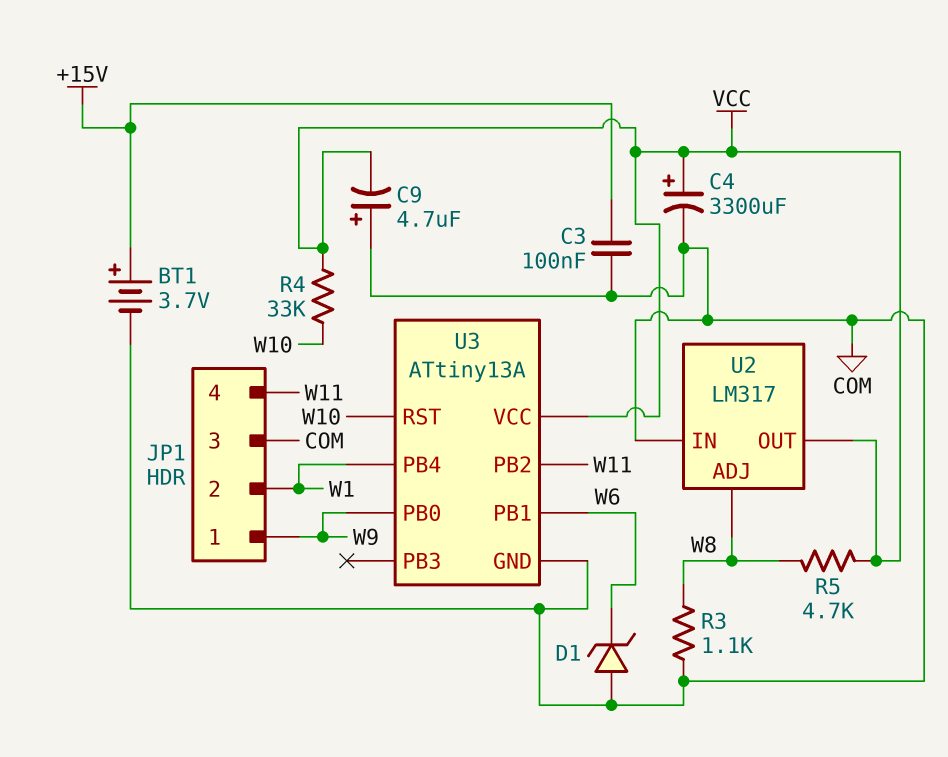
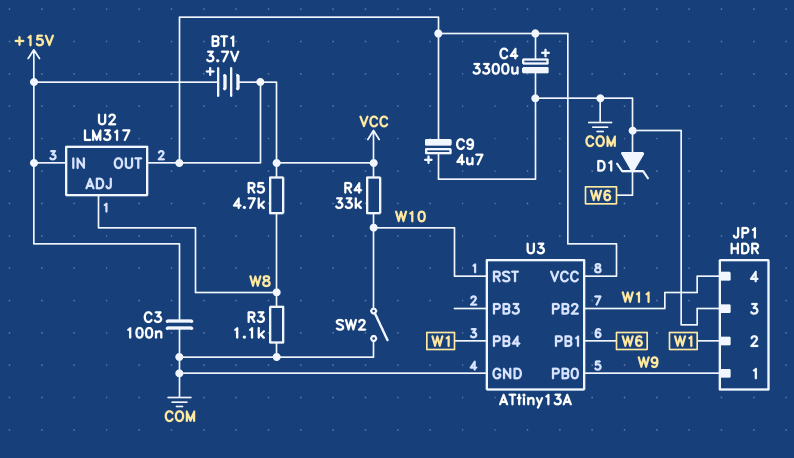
BT1: 3.7V (plus +15V, minus COM) -> 3.7V (plus +15V, minus VCC)
SW2: none -> switch (COM, W10)
U2 pin IN: COM -> +15V

